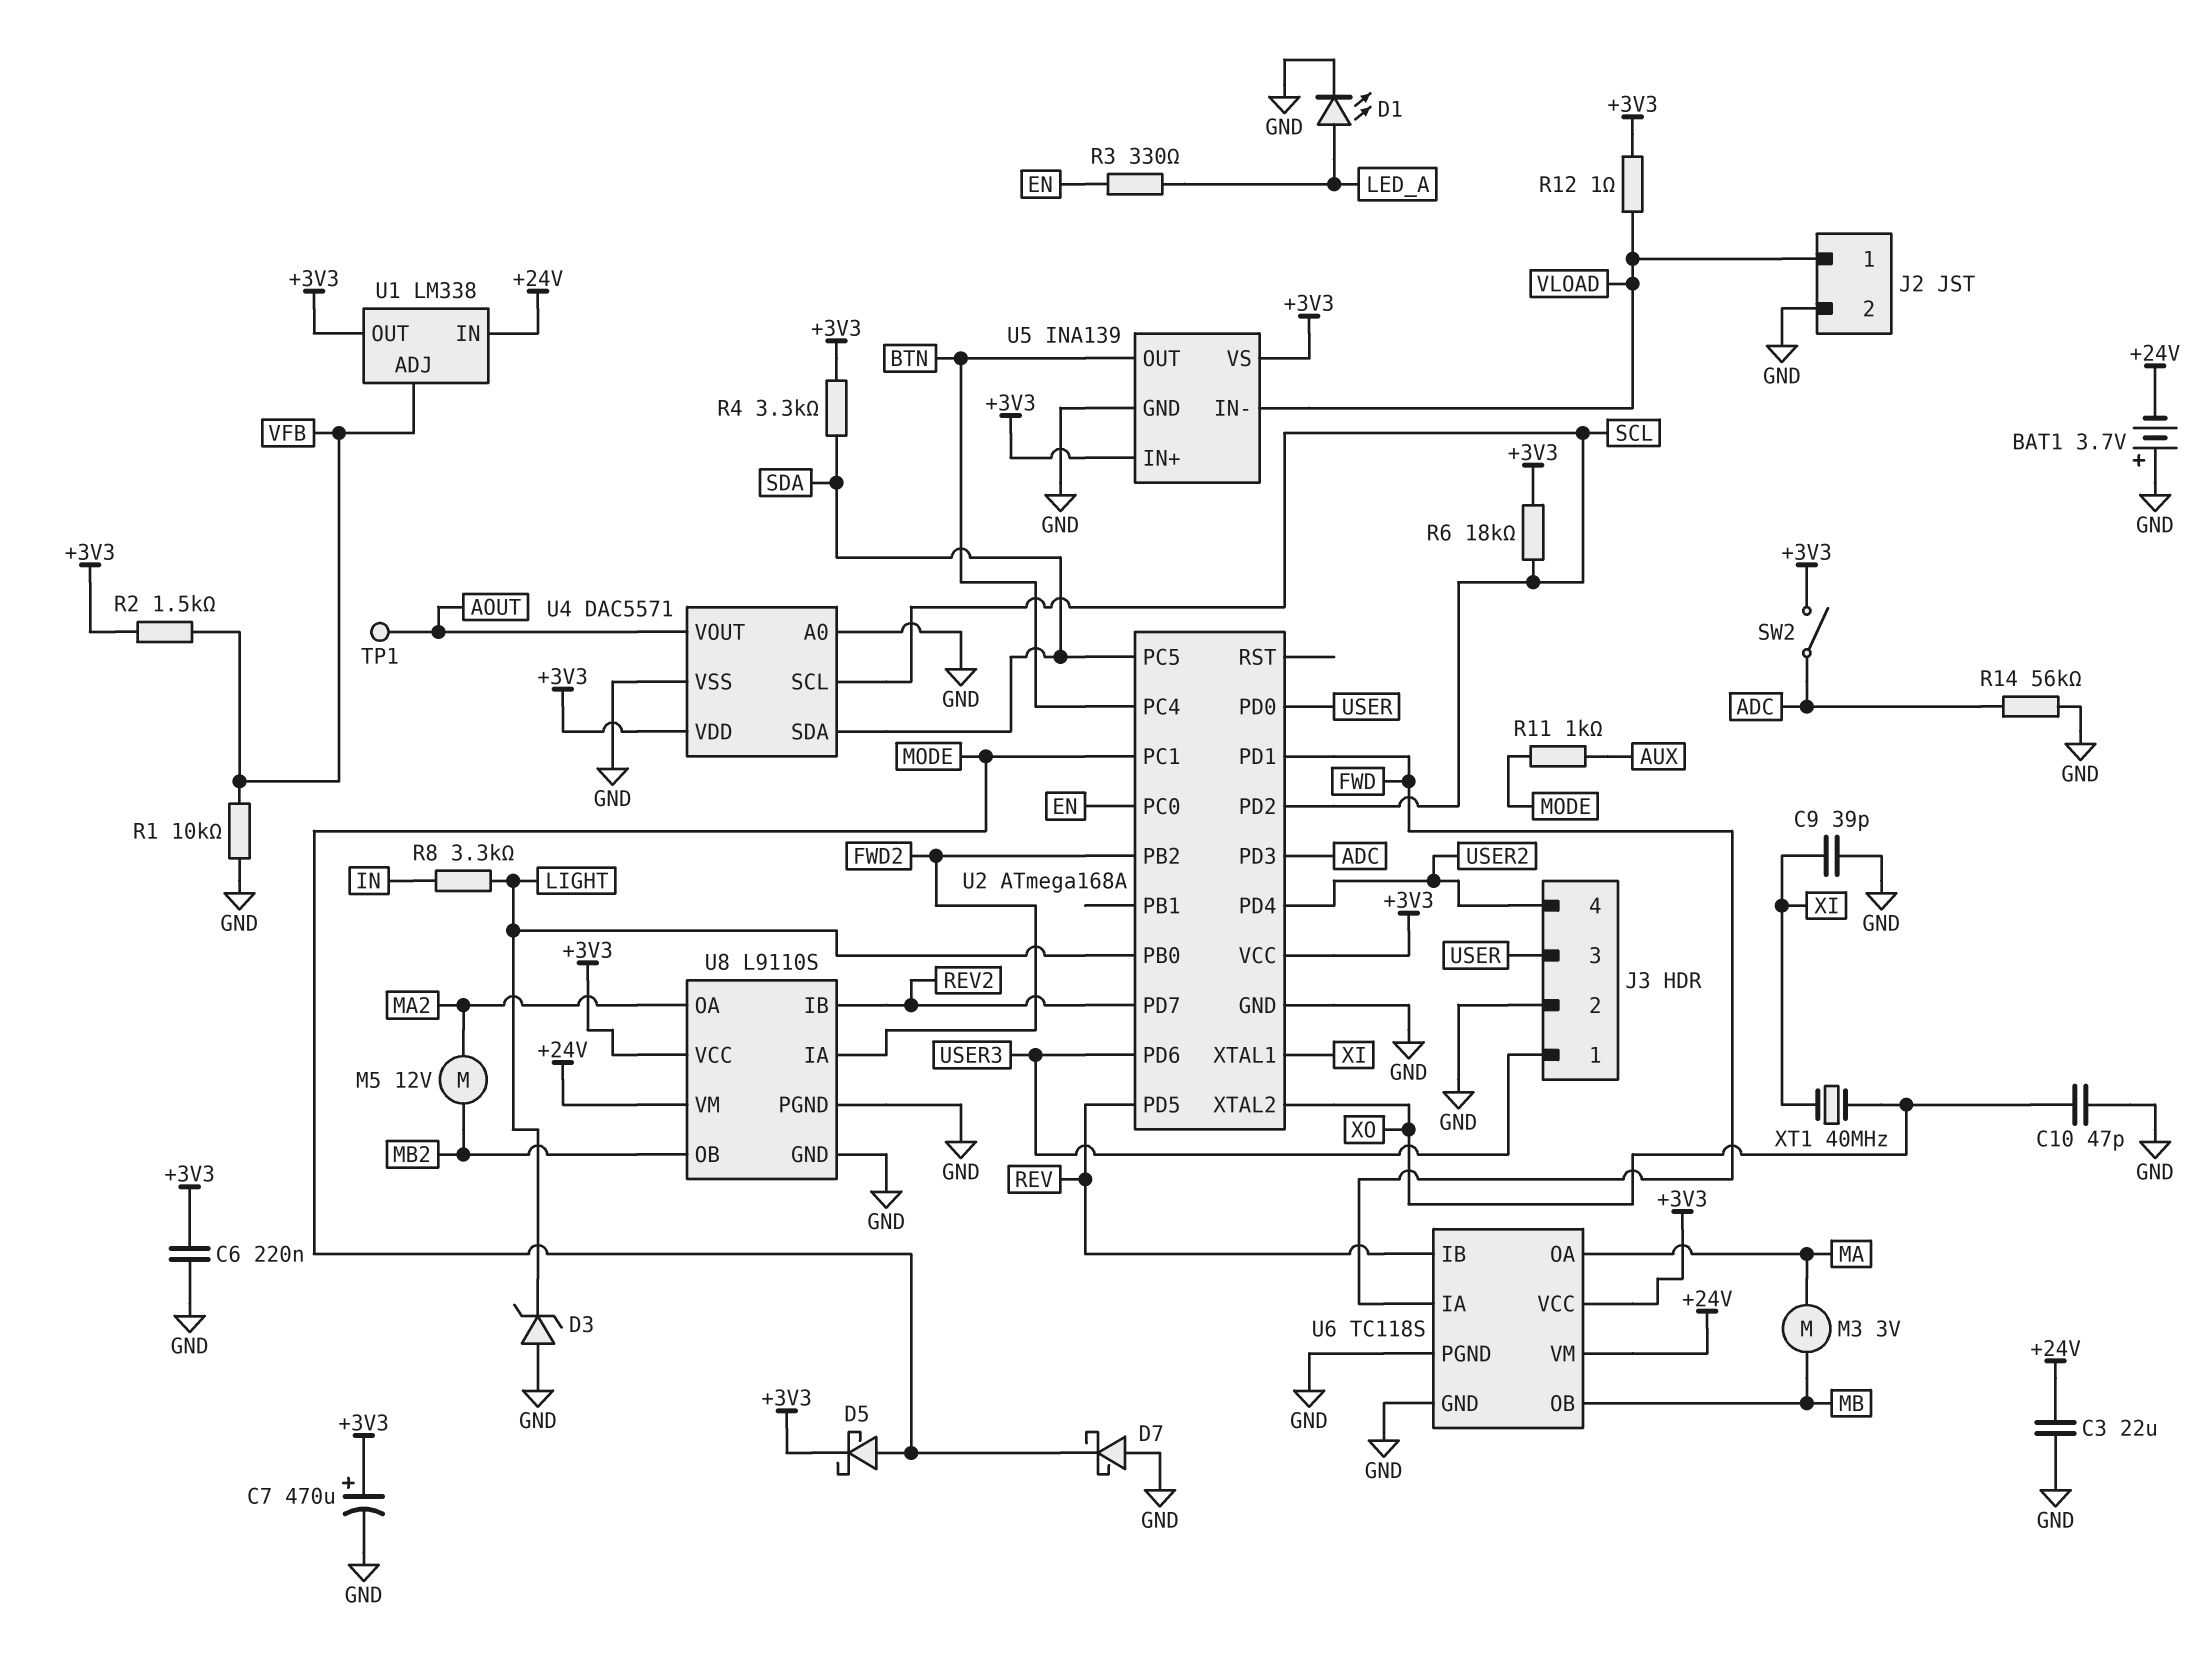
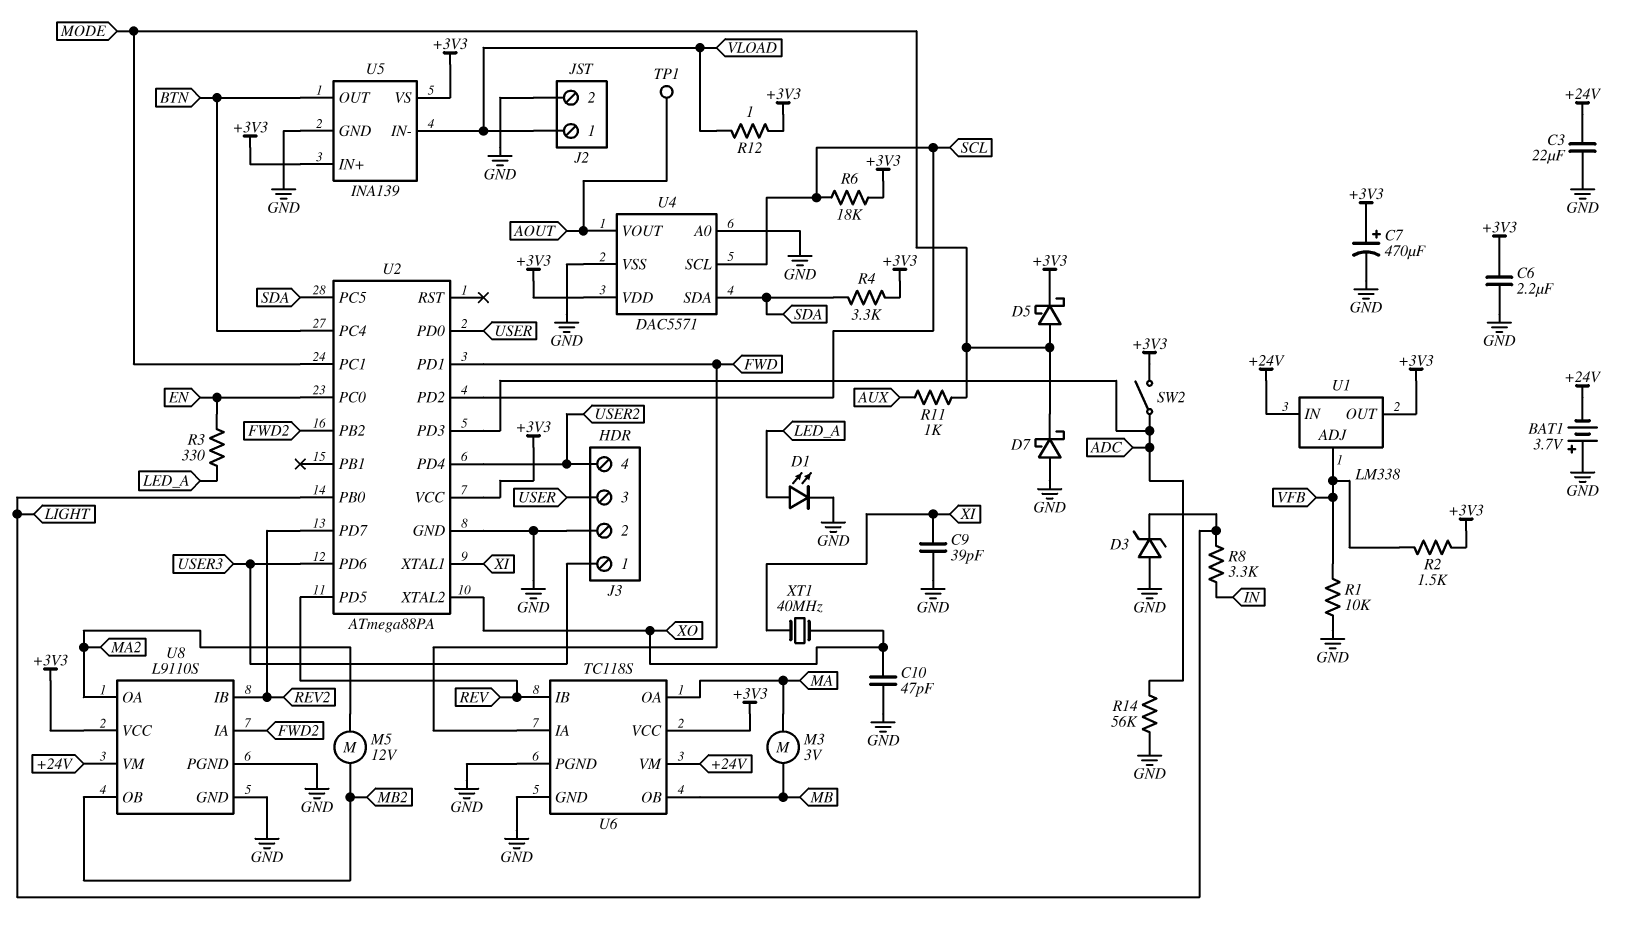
C6: 220nF (+3V3, GND) -> 2.2uF (+3V3, GND)
U2: ATmega168A -> ATmega88PA

